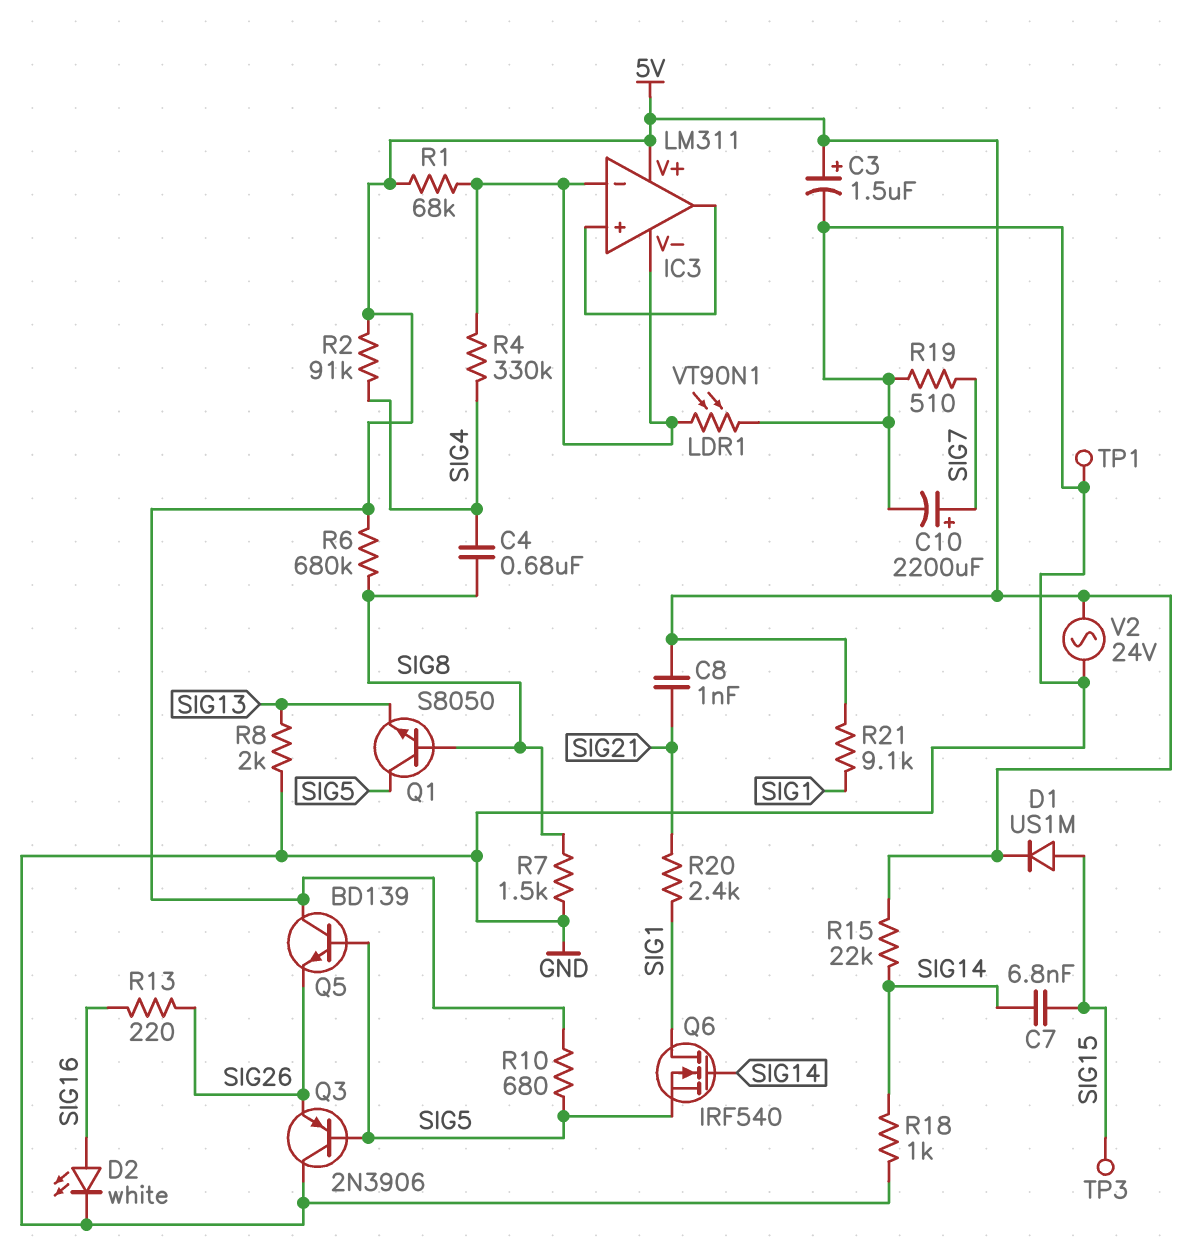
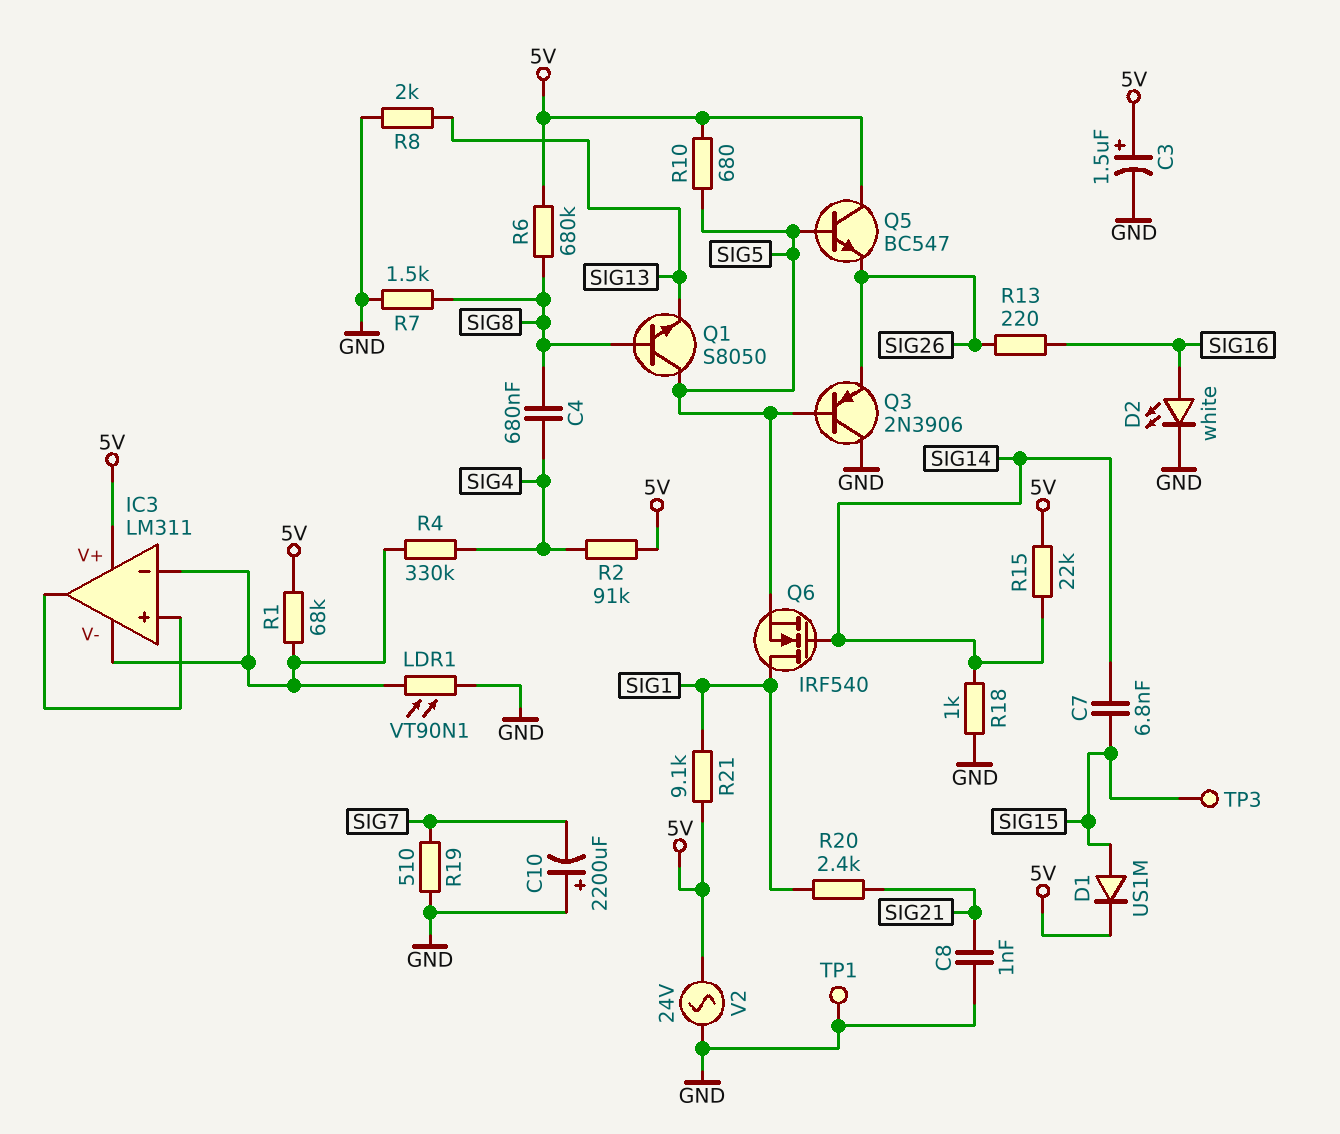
C8: 1nF (5V, SIG21) -> 1nF (GND, SIG21)
C10: 2200uF (plus SIG7, minus GND) -> 2200uF (plus GND, minus SIG7)
Q5: NPN BD139 (B SIG5, C 5V, E SIG26) -> NPN BC547 (B SIG5, C 5V, E SIG26)

